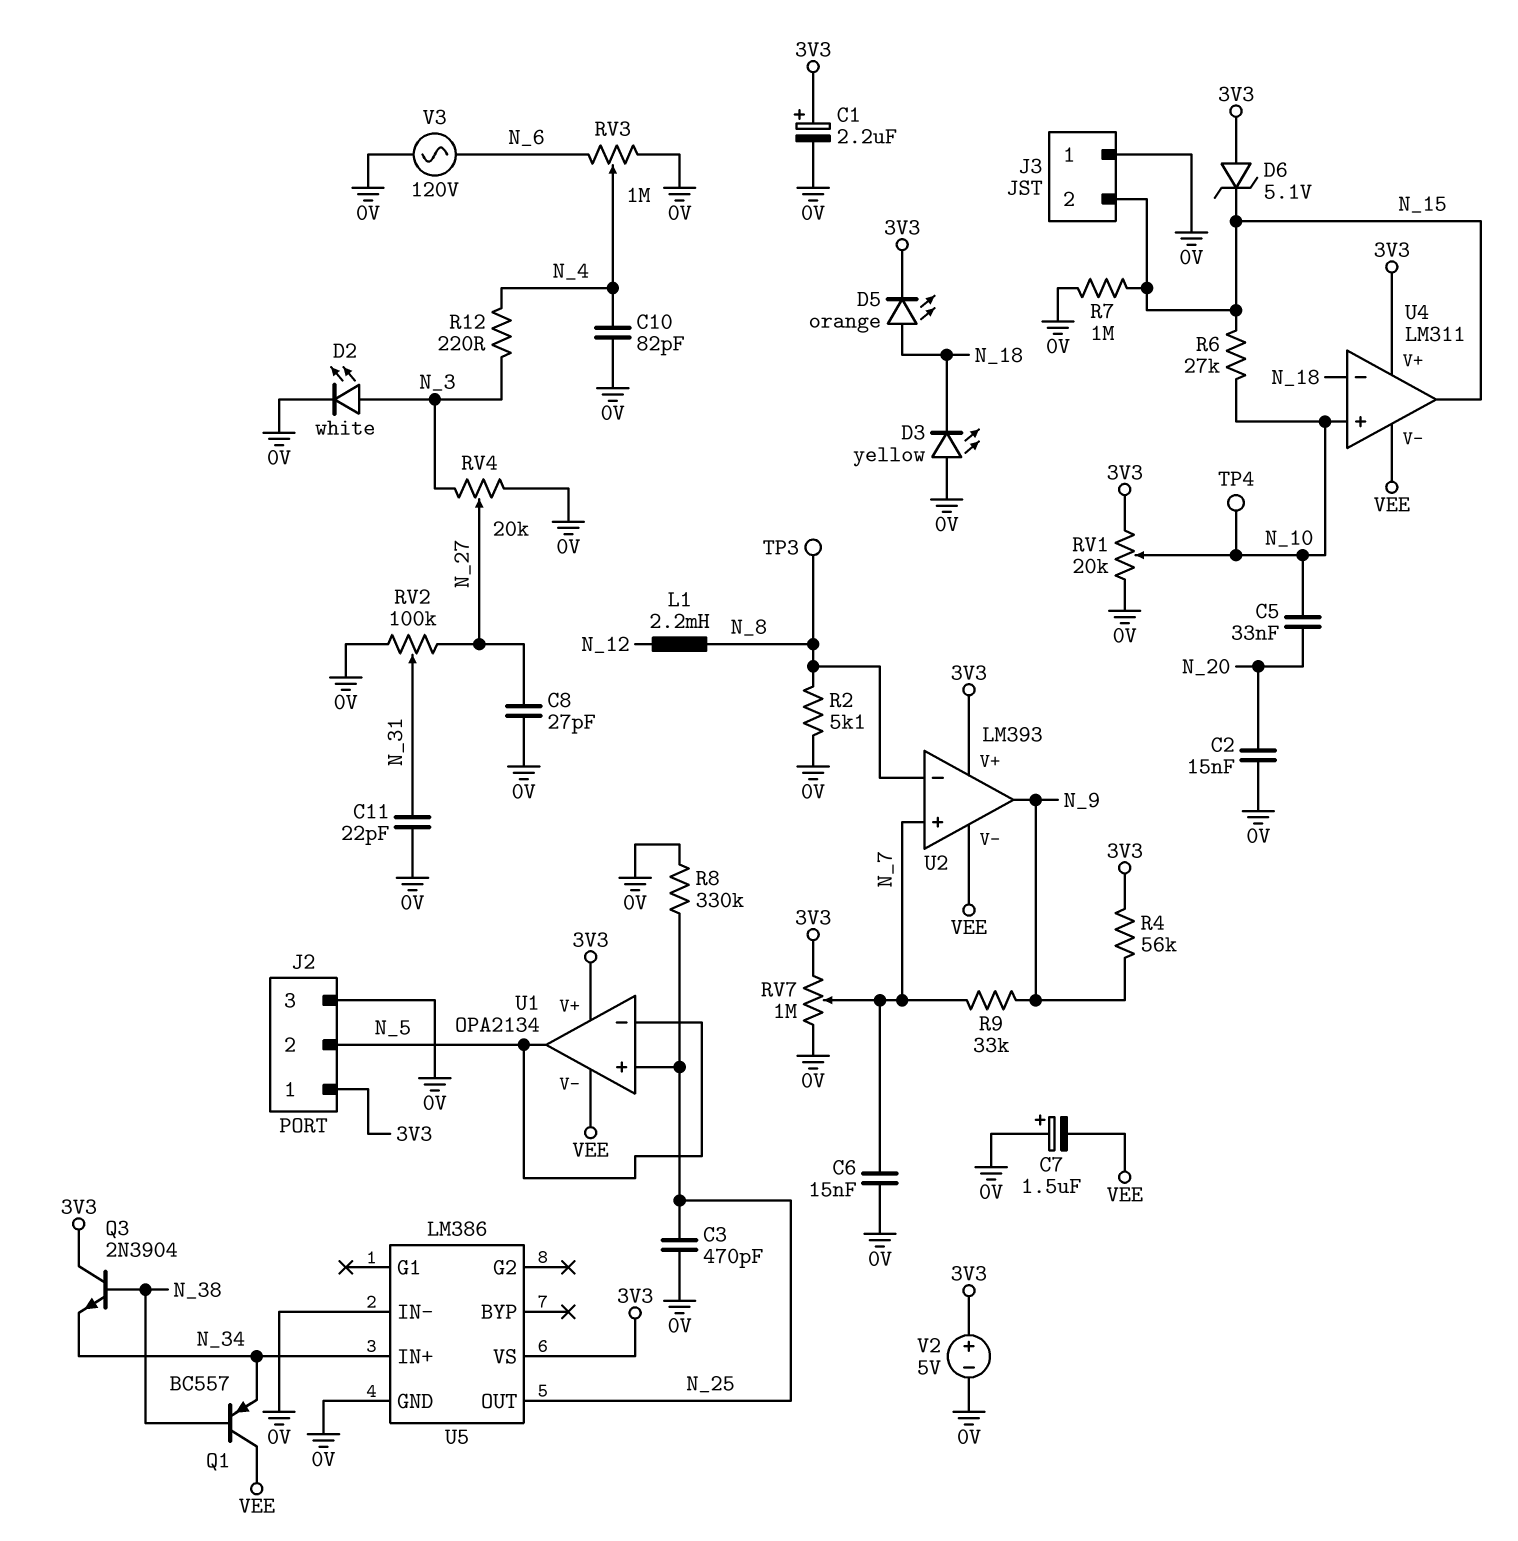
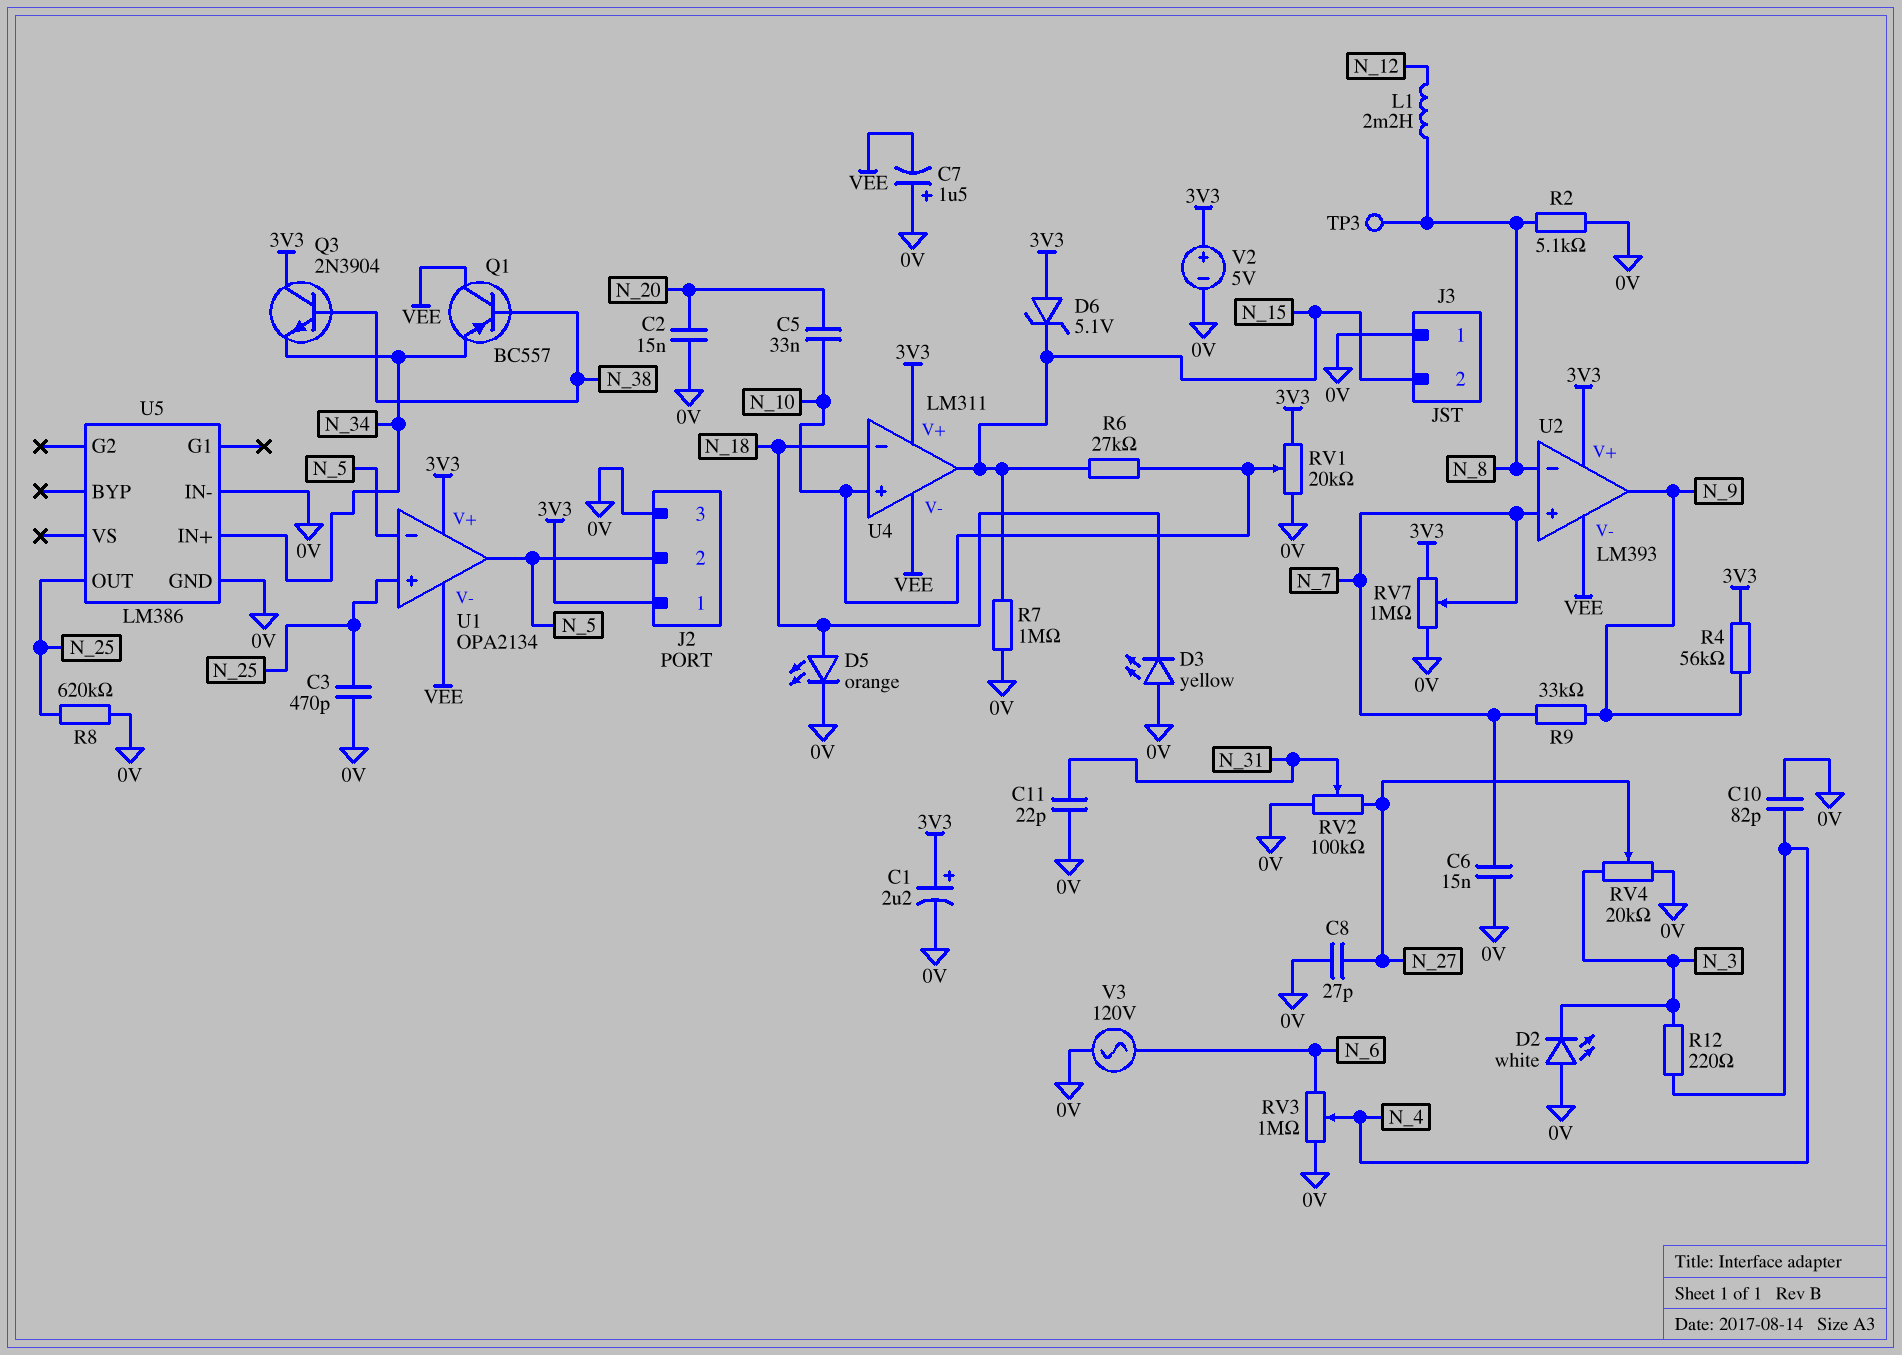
D2: LED white (A N_3, K 0V) -> LED white (A 0V, K N_3)
D5: LED orange (A N_18, K 3V3) -> LED orange (A N_18, K 0V)
R8: 330k (0V, N_25) -> 620k (0V, N_25)
TP4: test point (N_10) -> none
U5 pin VS: 3V3 -> none

